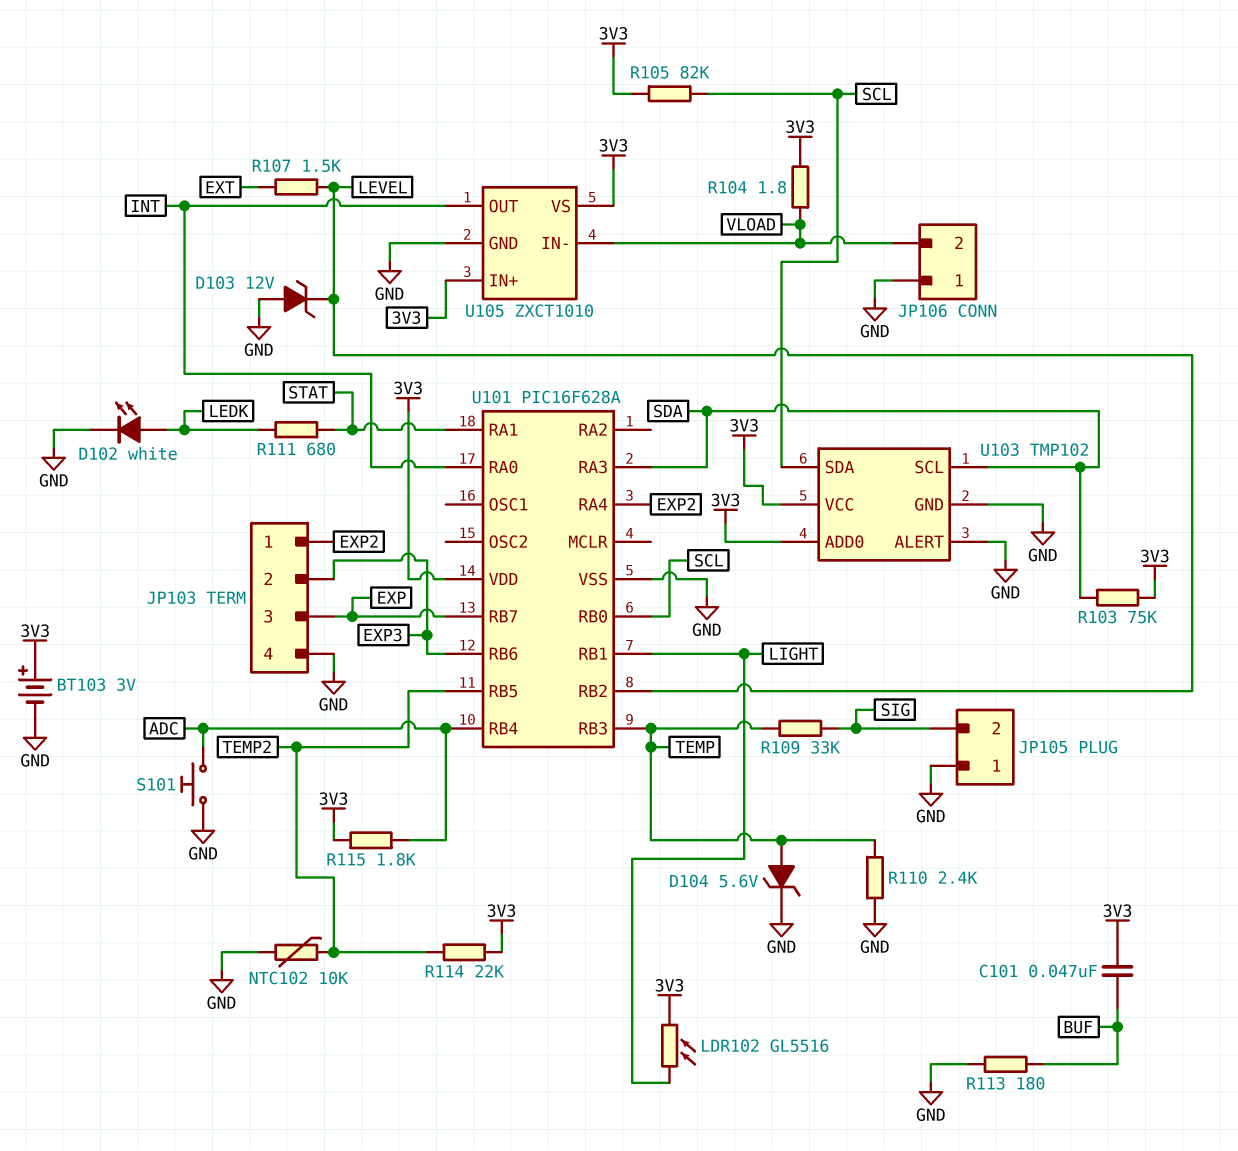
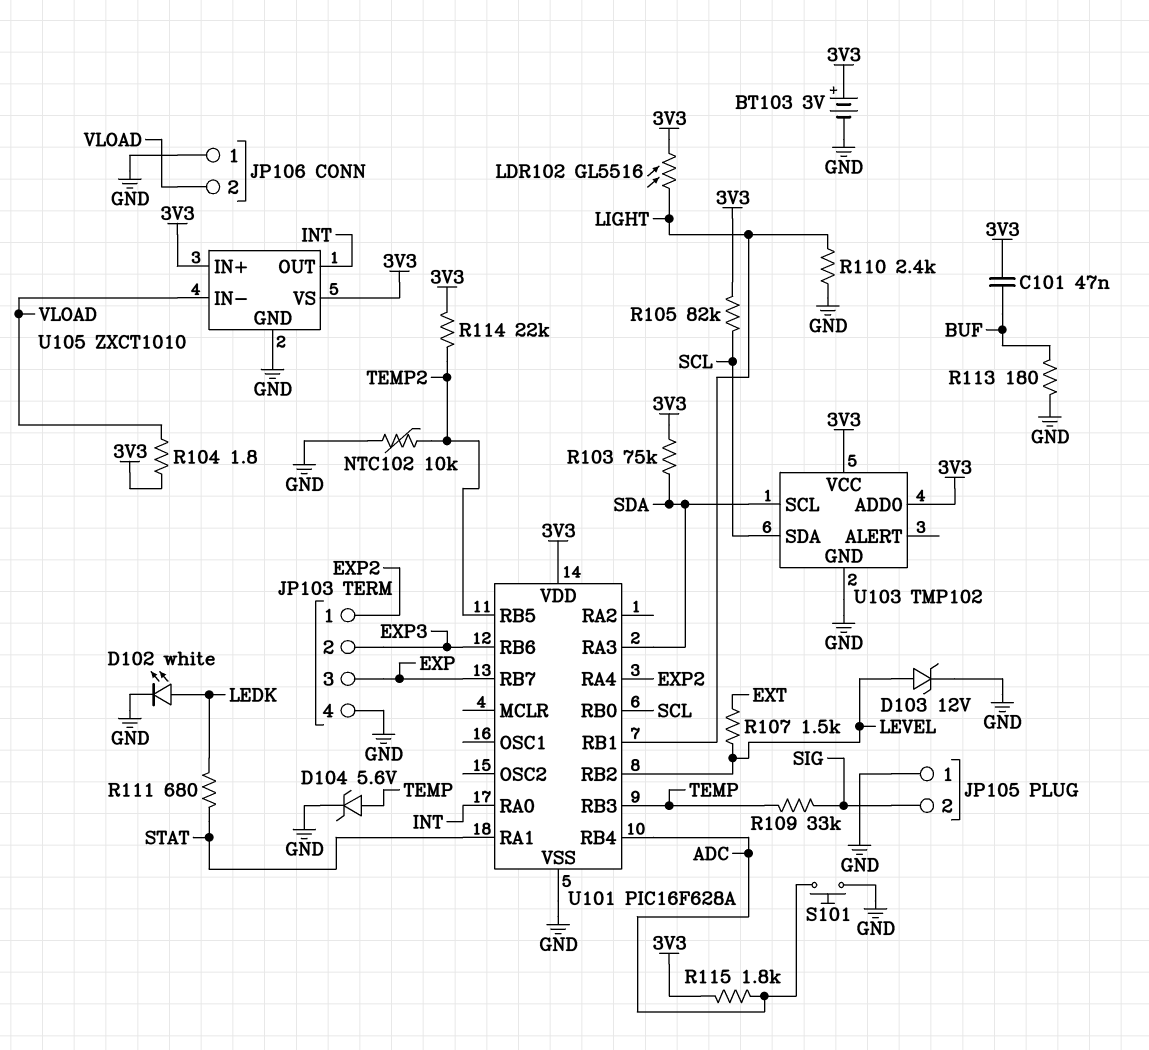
D103: zener 12V (A GND, K LEVEL) -> zener 12V (A LEVEL, K GND)
R110: 2.4k (GND, TEMP) -> 2.4k (GND, LIGHT)
U103 pin ALERT: GND -> none

